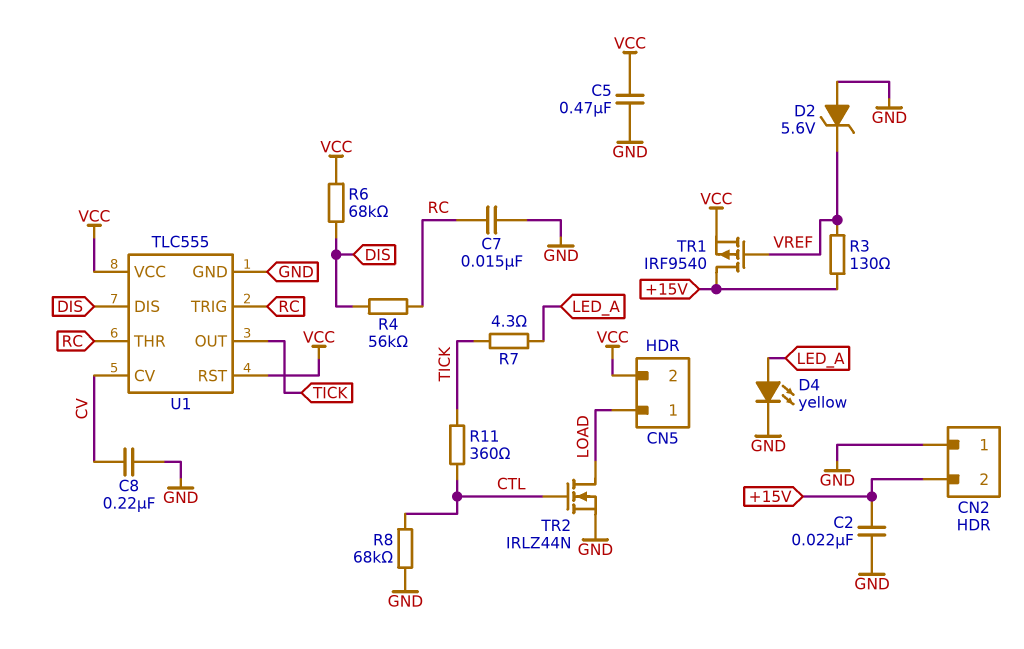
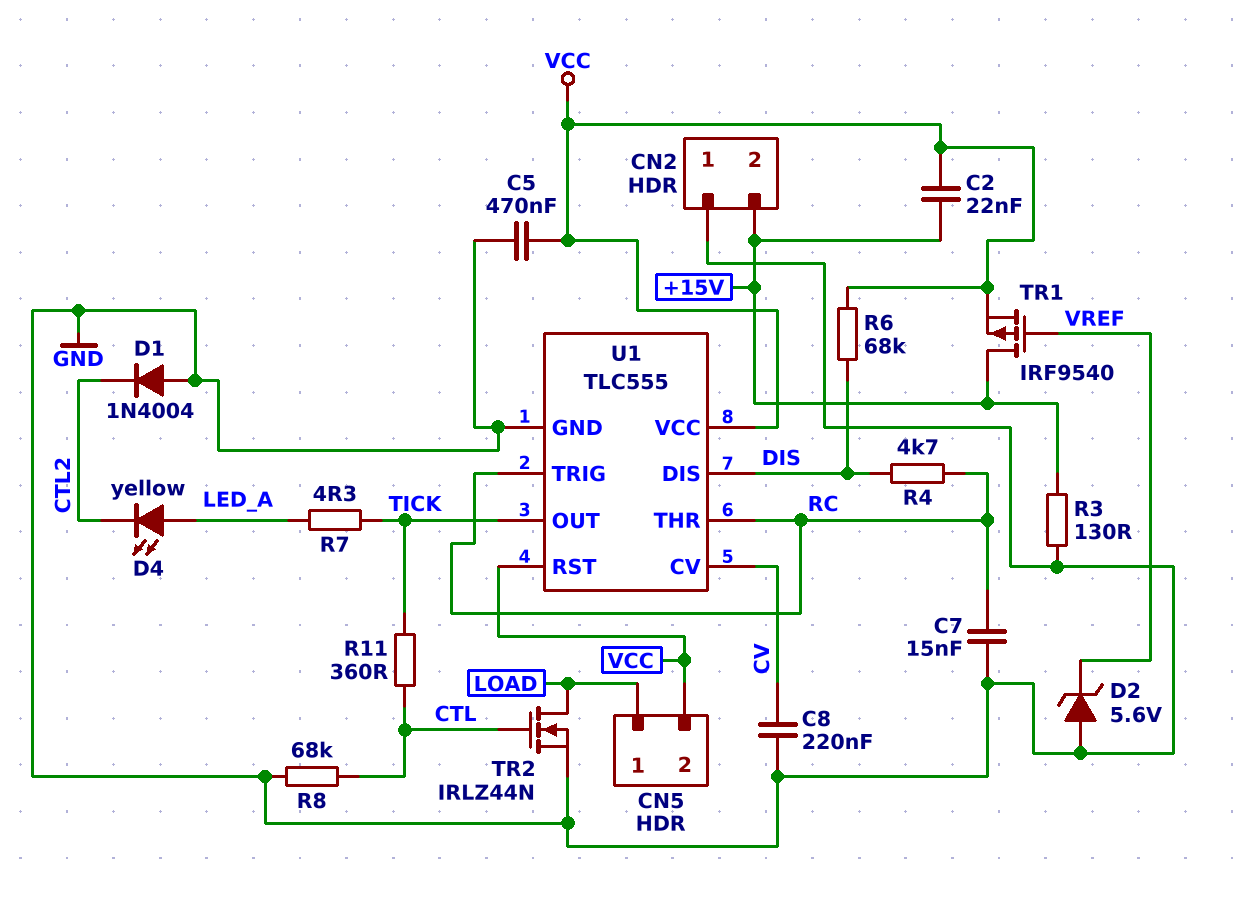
C2: 22nF (+15V, GND) -> 22nF (+15V, VCC)
D1: none -> diode 1N4004 (A GND, K CTL2)
D4: LED yellow (A LED_A, K GND) -> LED yellow (A LED_A, K CTL2)
R3: 130 (+15V, VREF) -> 130 (+15V, GND)
R4: 56k (DIS, RC) -> 4.7k (DIS, RC)

